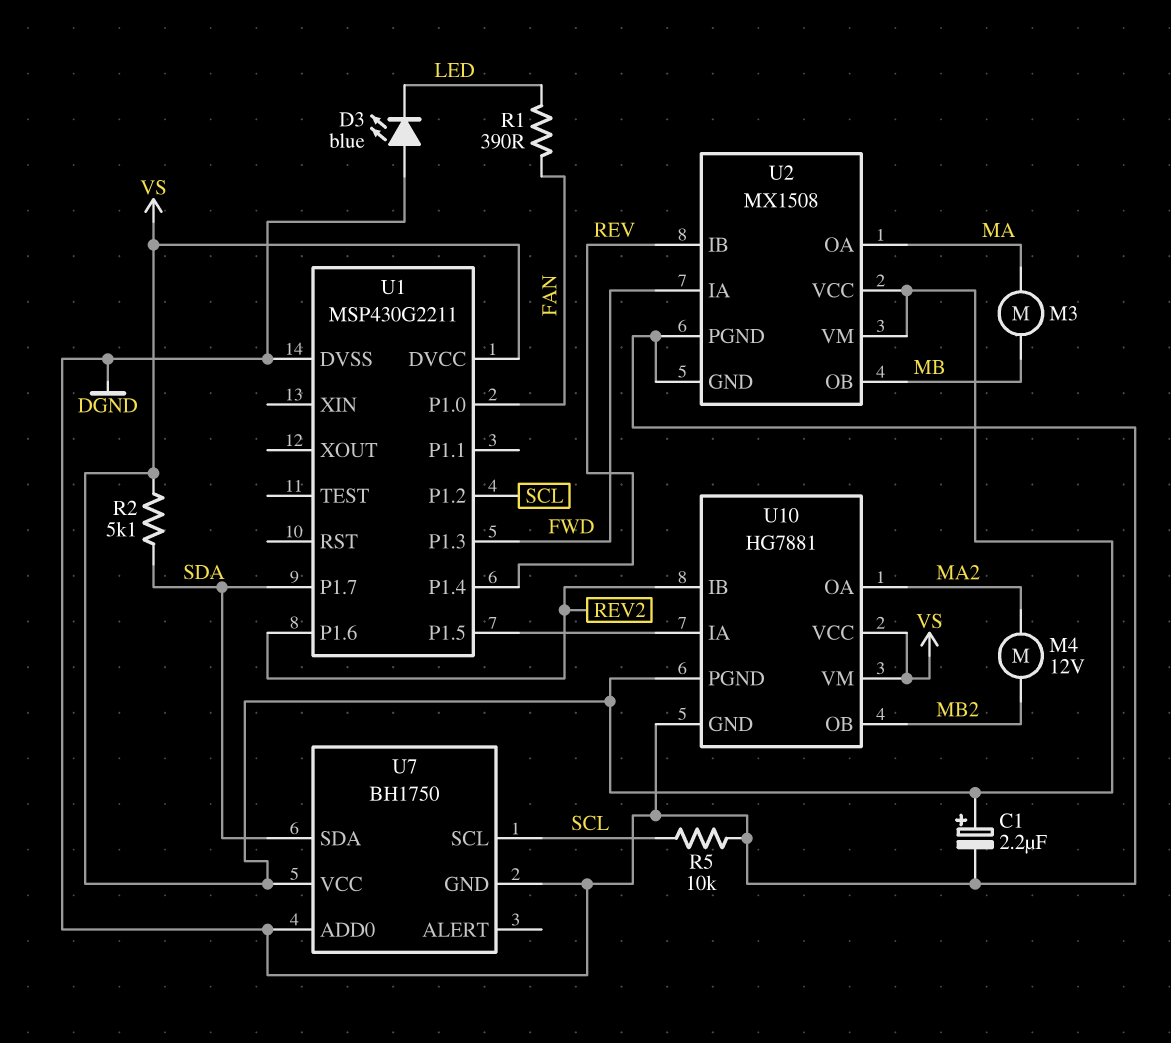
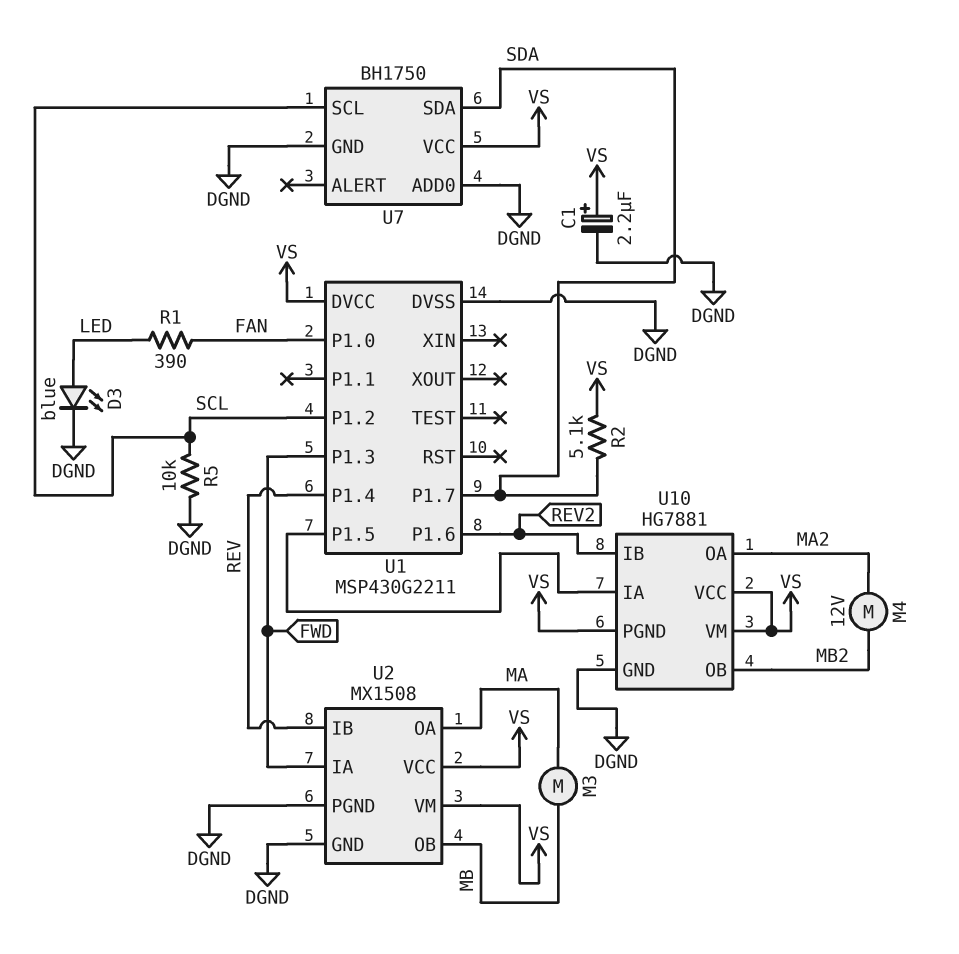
D3: LED blue (A DGND, K LED) -> LED blue (A LED, K DGND)

